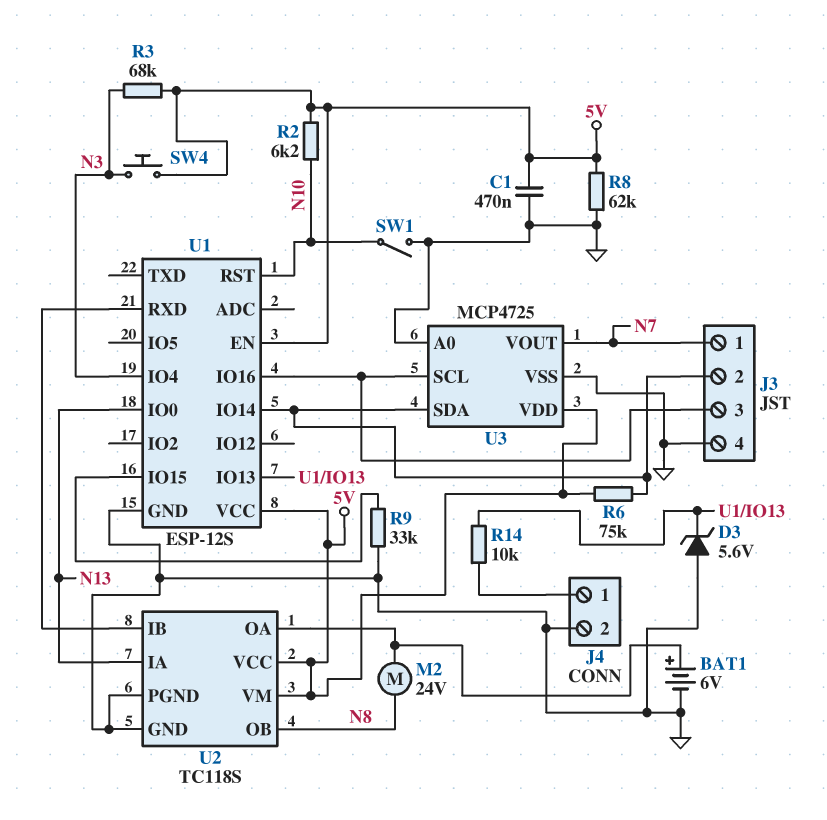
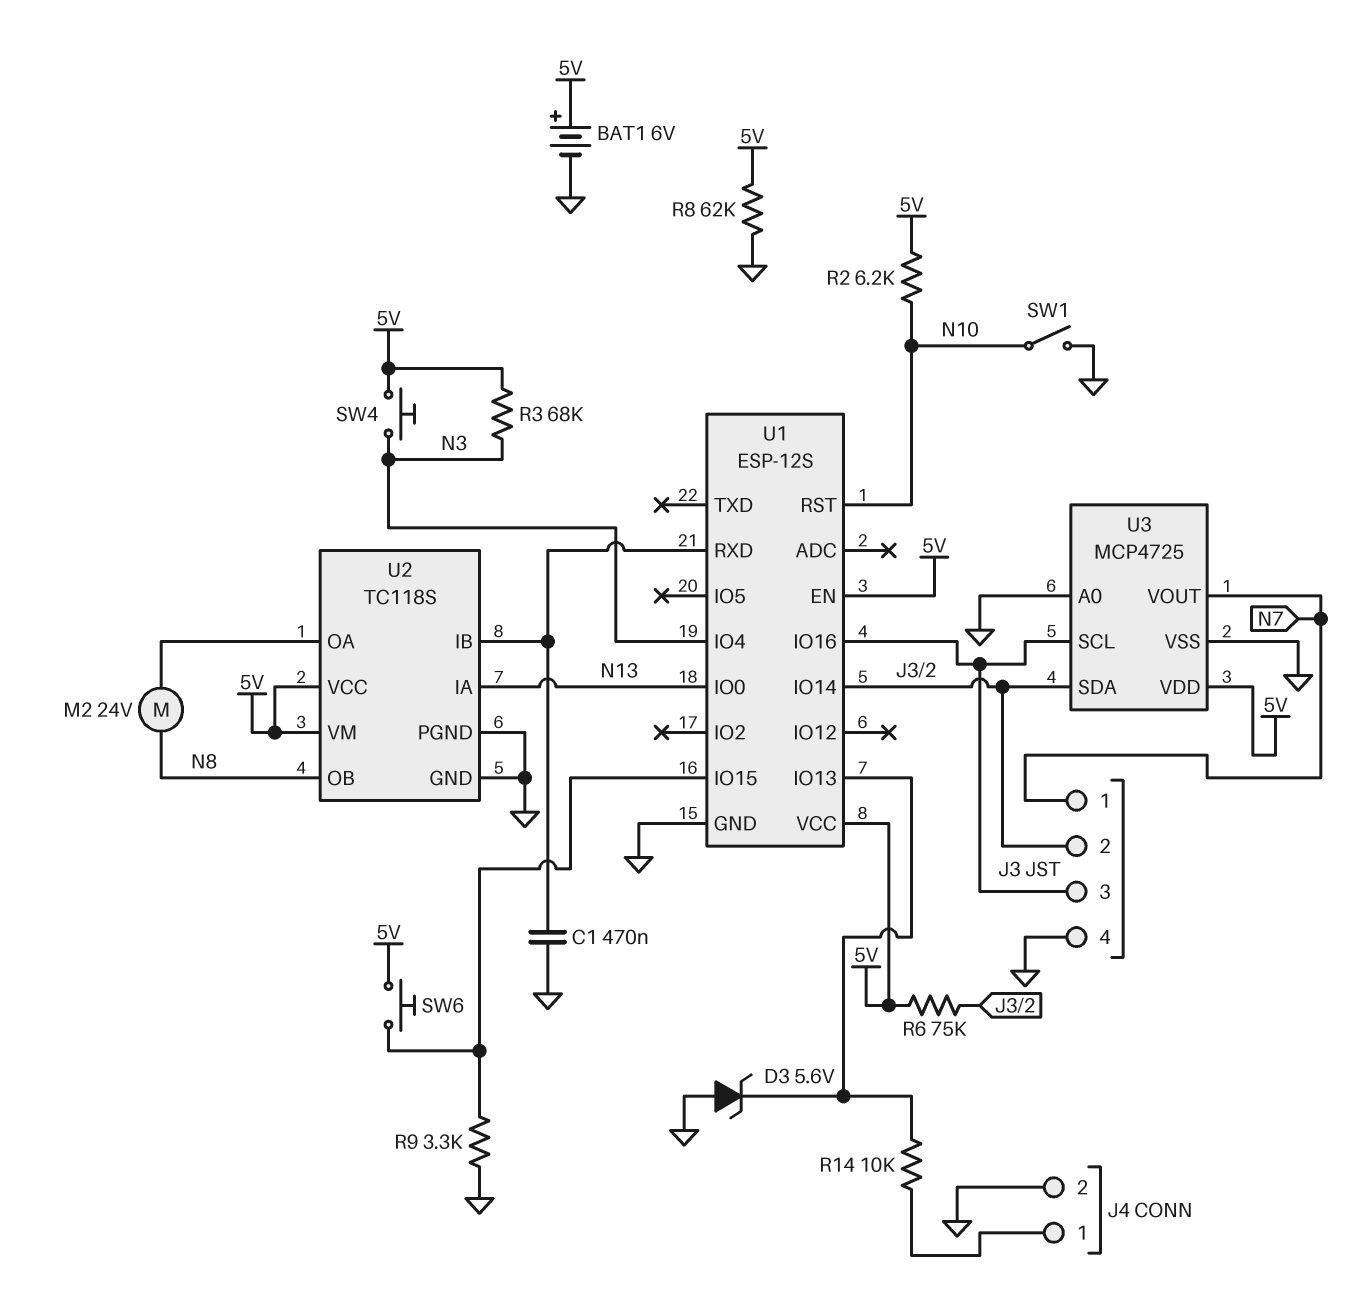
BAT1: 6V (plus U2/OA, minus GND) -> 6V (plus 5V, minus GND)
C1: 470nF (5V, GND) -> 470nF (GND, U1/RXD)
R9: 33k (GND, U1/IO15) -> 3.3k (GND, U1/IO15)
SW6: none -> button (5V, U1/IO15)

